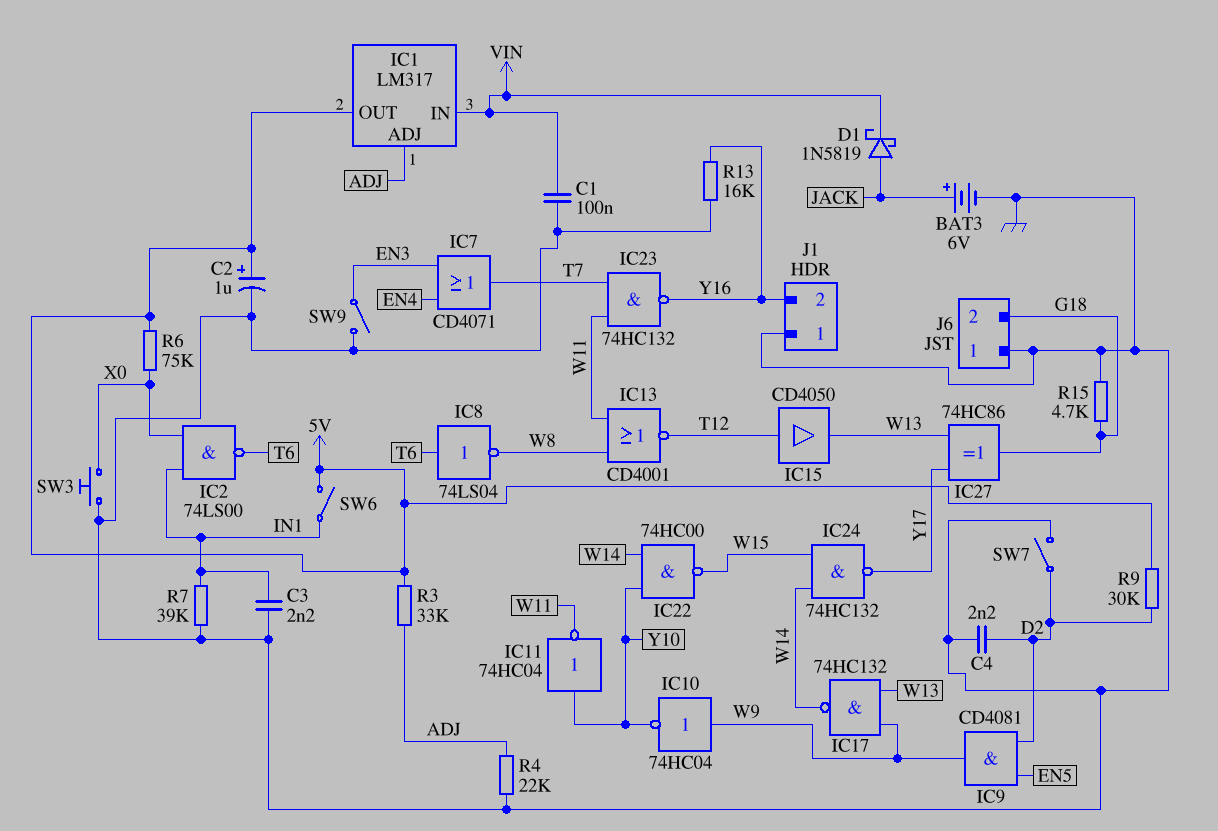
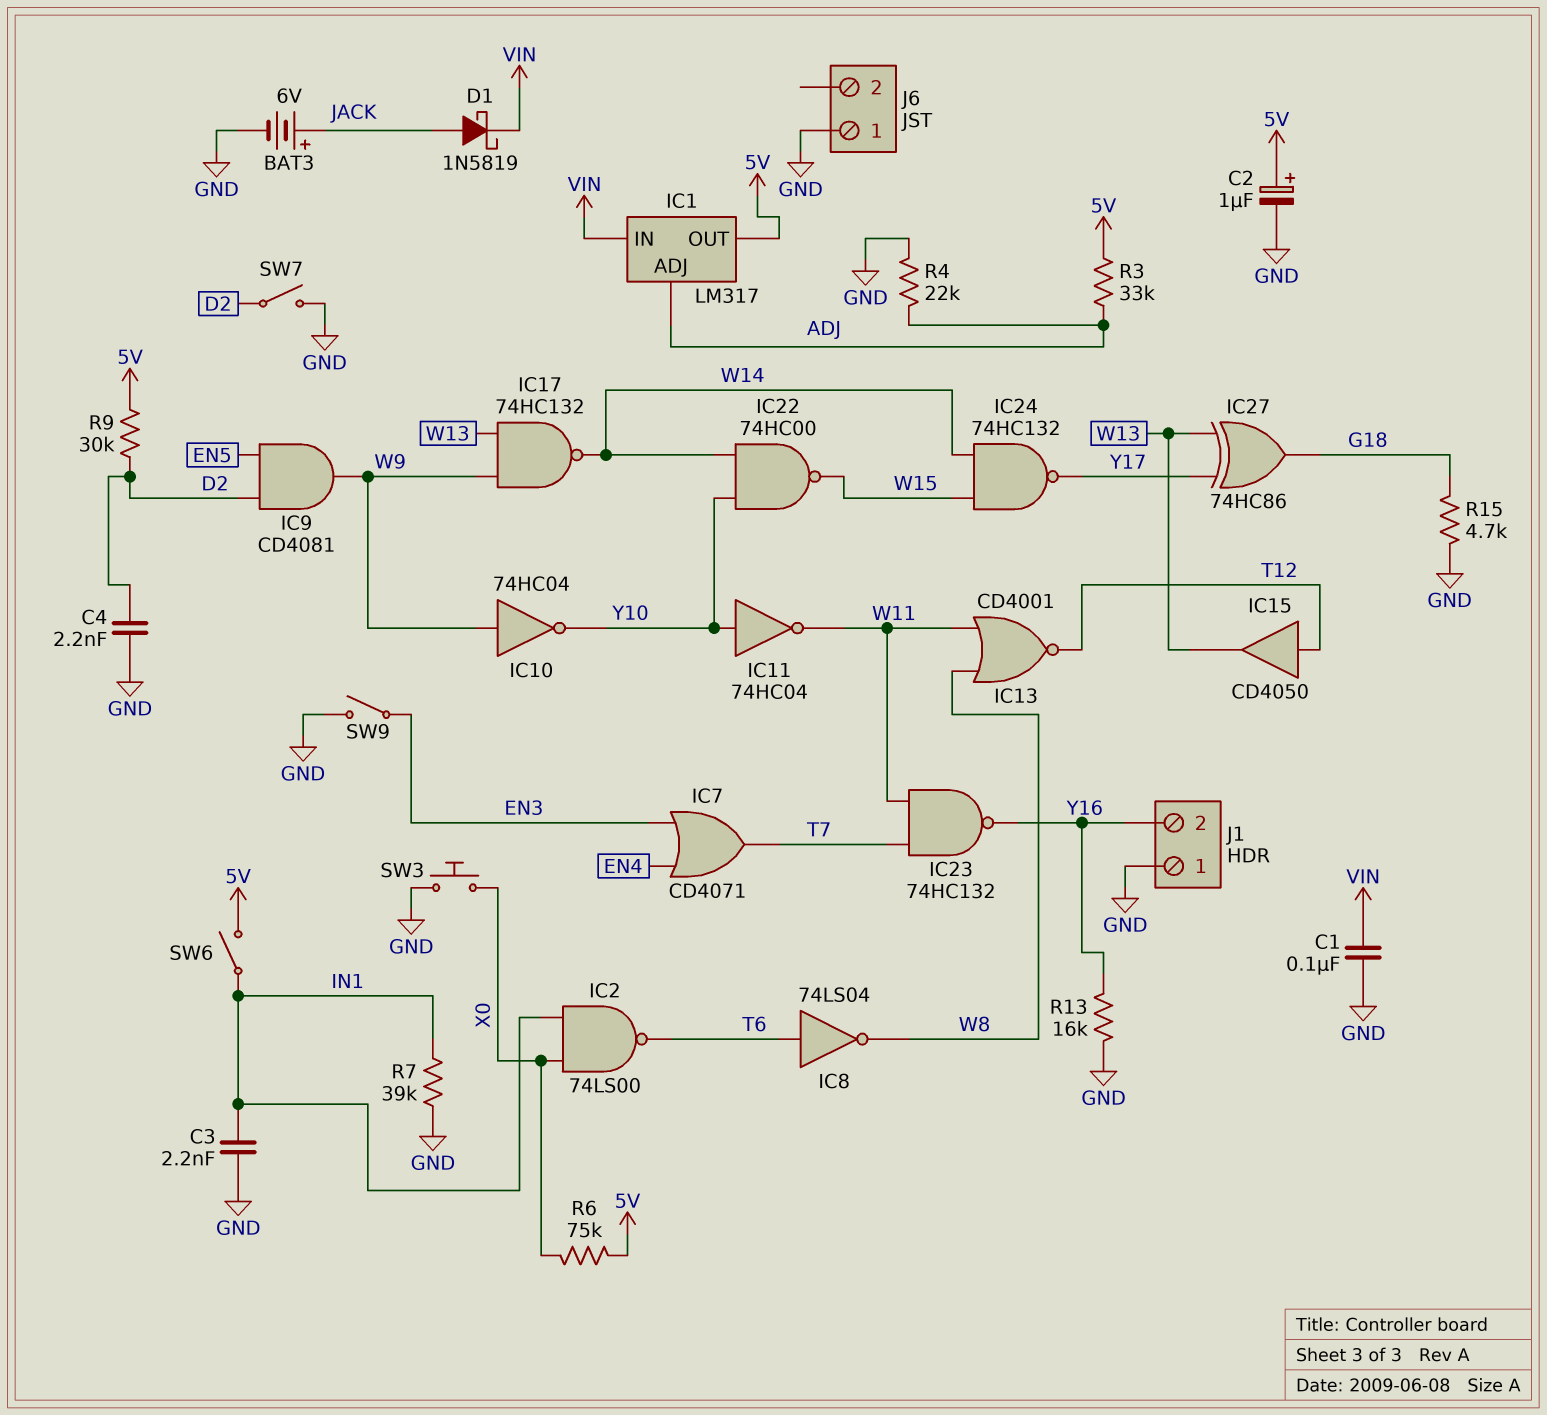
J6 pin 2: G18 -> none

